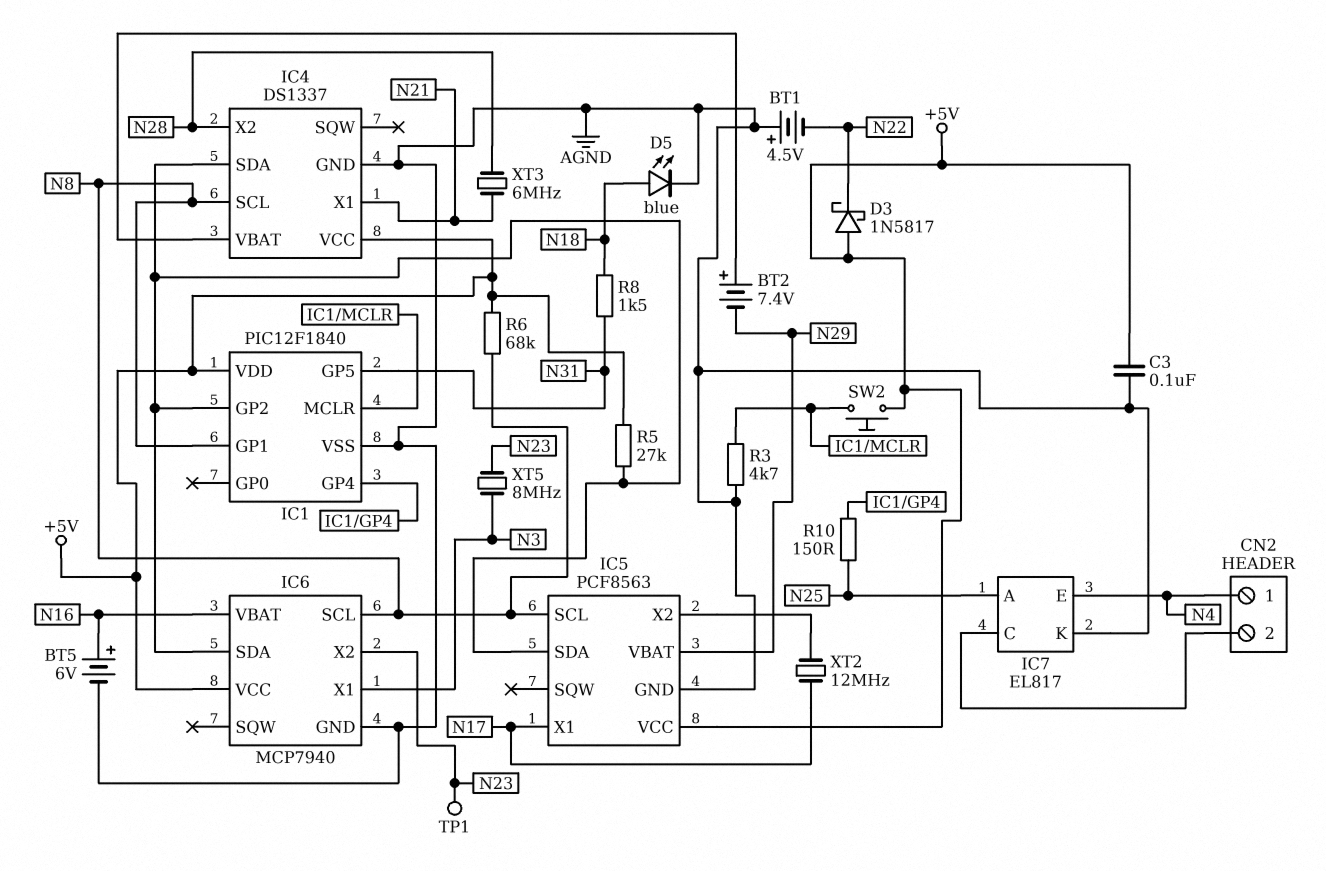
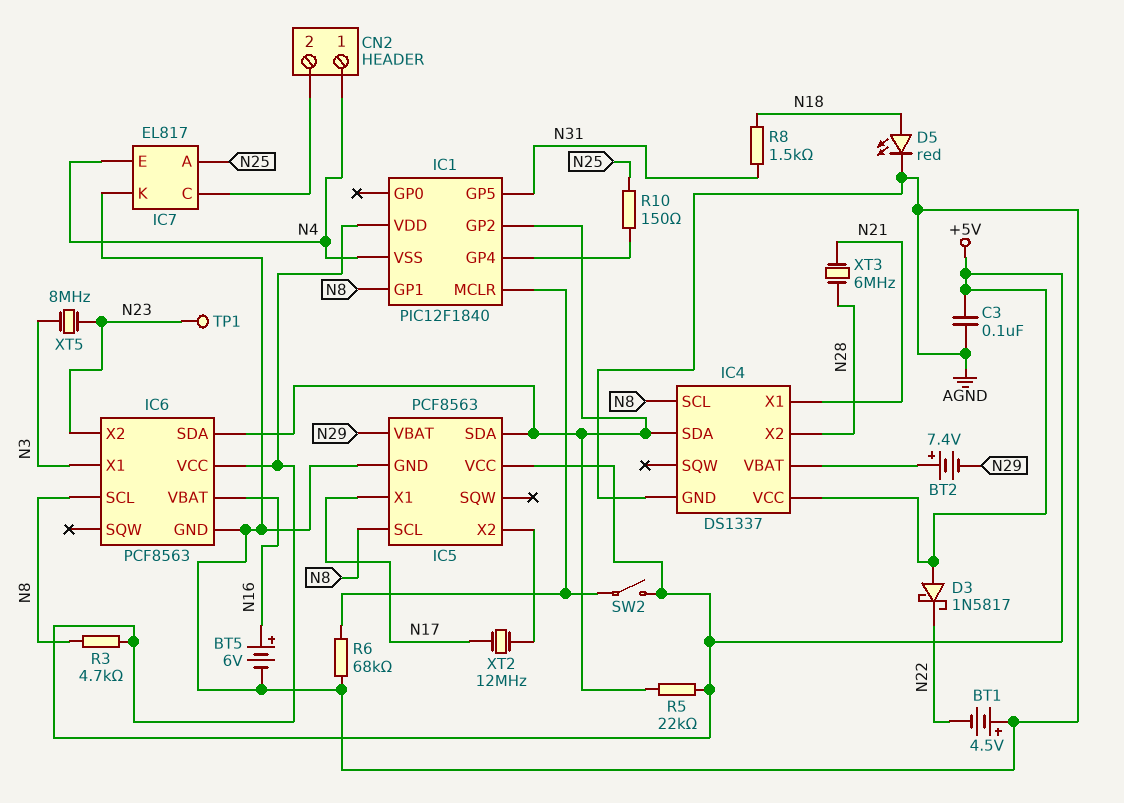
D5: LED blue (A N18, K AGND) -> LED red (A N18, K AGND)
IC1 pin VSS: AGND -> N4
IC6: MCP7940 -> PCF8563
R3: 4.7k (AGND, IC1/MCLR) -> 4.7k (+5V, N8)
R5: 27k (+5V, IC1/GP2) -> 22k (+5V, IC1/GP2)
R6: 68k (+5V, N8) -> 68k (AGND, IC1/MCLR)
SW2: button (+5V, IC1/MCLR) -> switch (+5V, IC1/MCLR)

